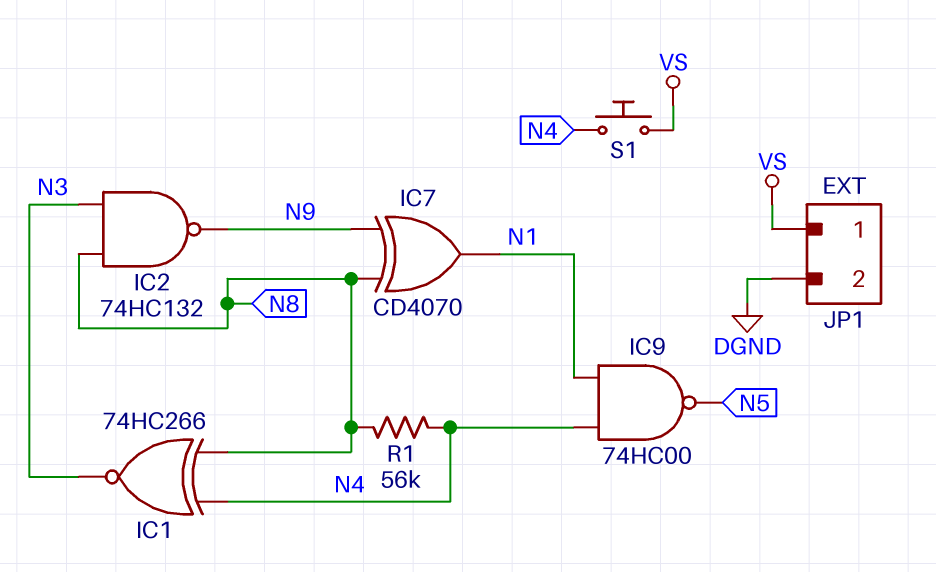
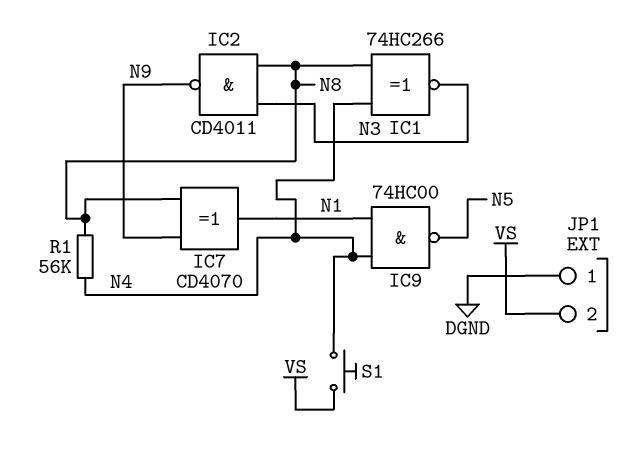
IC2: NAND 74HC132 (in N3, in N8, out N9) -> NAND CD4011 (in N3, in N8, out N9)
JP1 pin 1: VS -> DGND
JP1 pin 2: DGND -> VS

